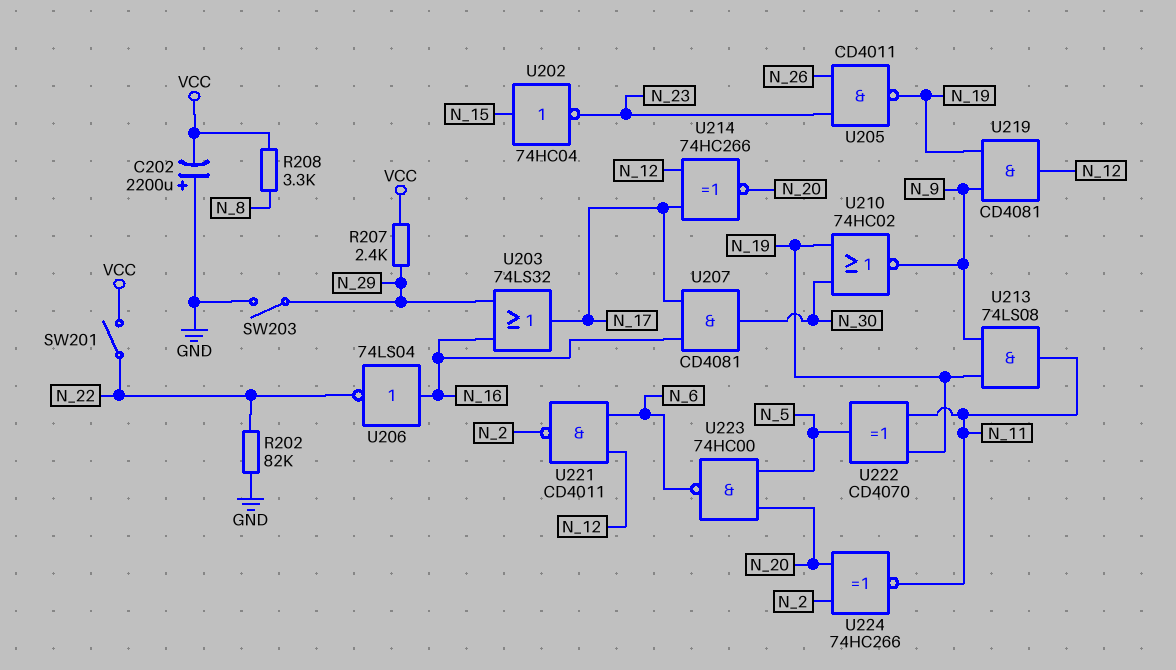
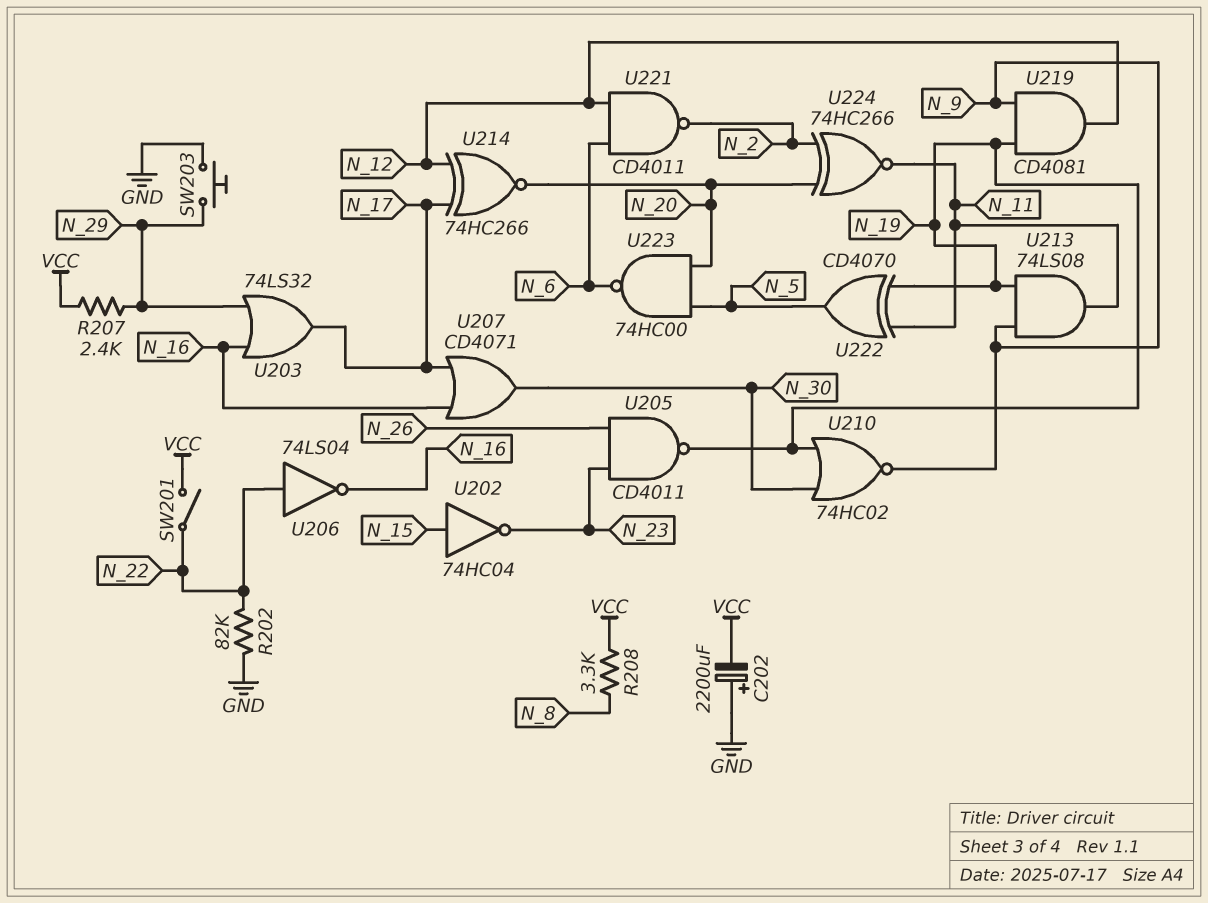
SW203: switch (GND, N_29) -> button (GND, N_29)
U206: NOT 74LS04 (in N_16, out N_22) -> NOT 74LS04 (in N_22, out N_16)
U207: AND CD4081 (in N_16, in N_17, out N_30) -> OR CD4071 (in N_16, in N_17, out N_30)

